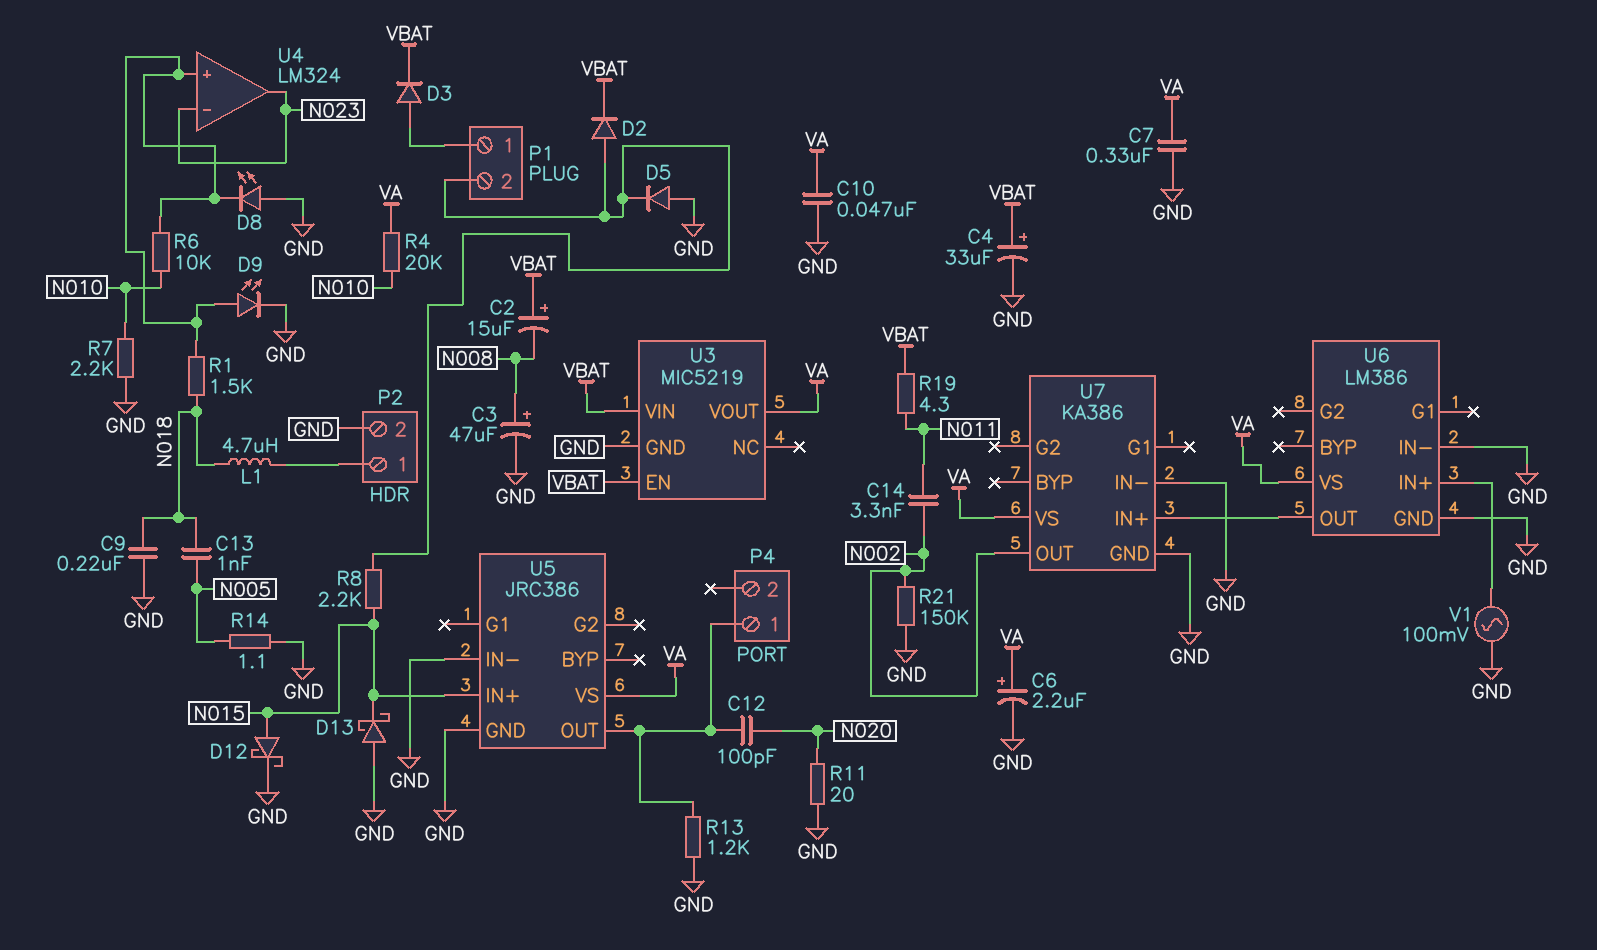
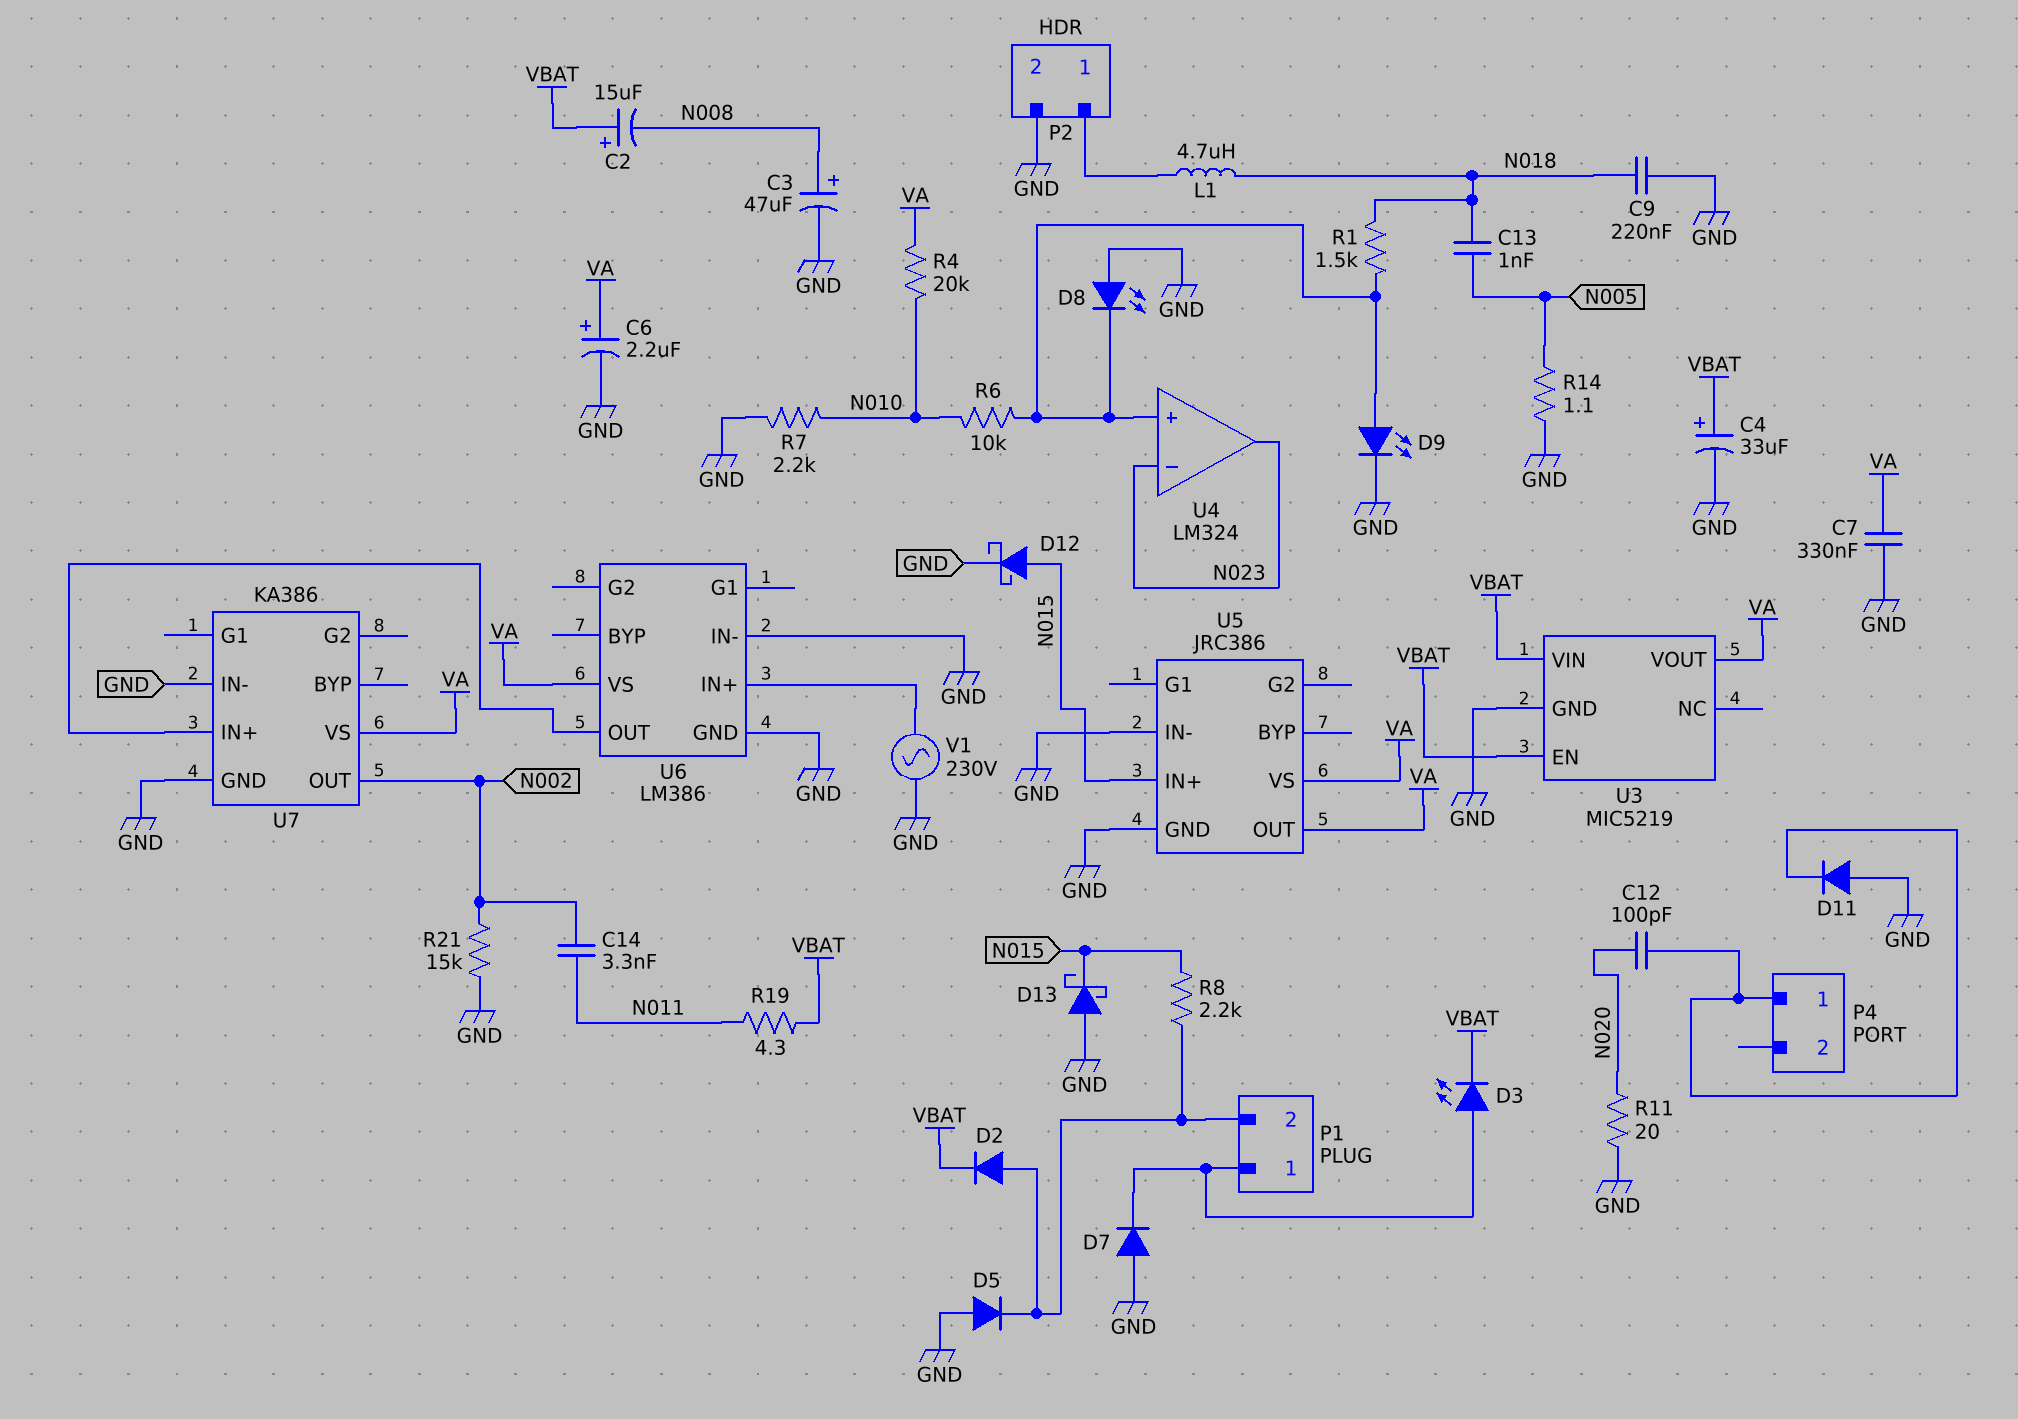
C10: 47nF (GND, VA) -> none
D3: diode (A P1/1, K VBAT) -> LED (A P1/1, K VBAT)
D7: none -> diode (A GND, K P1/1)
D11: none -> diode (A GND, K P4/1)
R13: 1.2k (GND, P4/1) -> none
R21: 150k (GND, N002) -> 15k (GND, N002)
U5 pin OUT: P4/1 -> VA
V1: AC 100mV (GND, U6/IN+) -> AC 230V (GND, U6/IN+)

